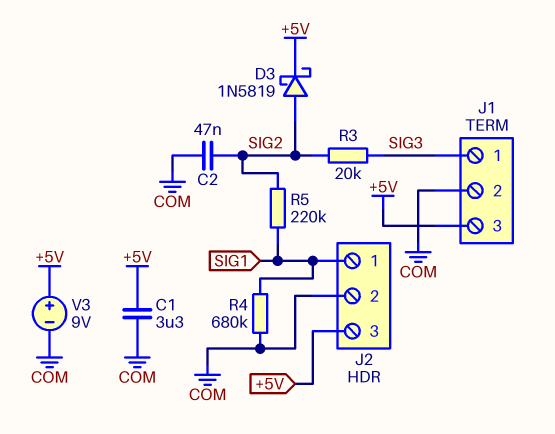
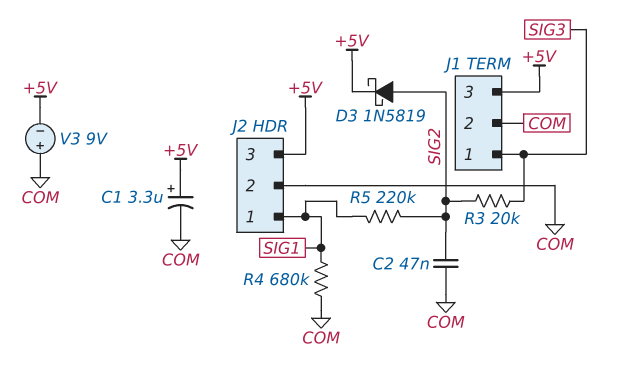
C1: 3.3uF (+5V, COM) -> 3.3uF (plus +5V, minus COM)
V3: 9V (plus +5V, minus COM) -> 9V (plus COM, minus +5V)

